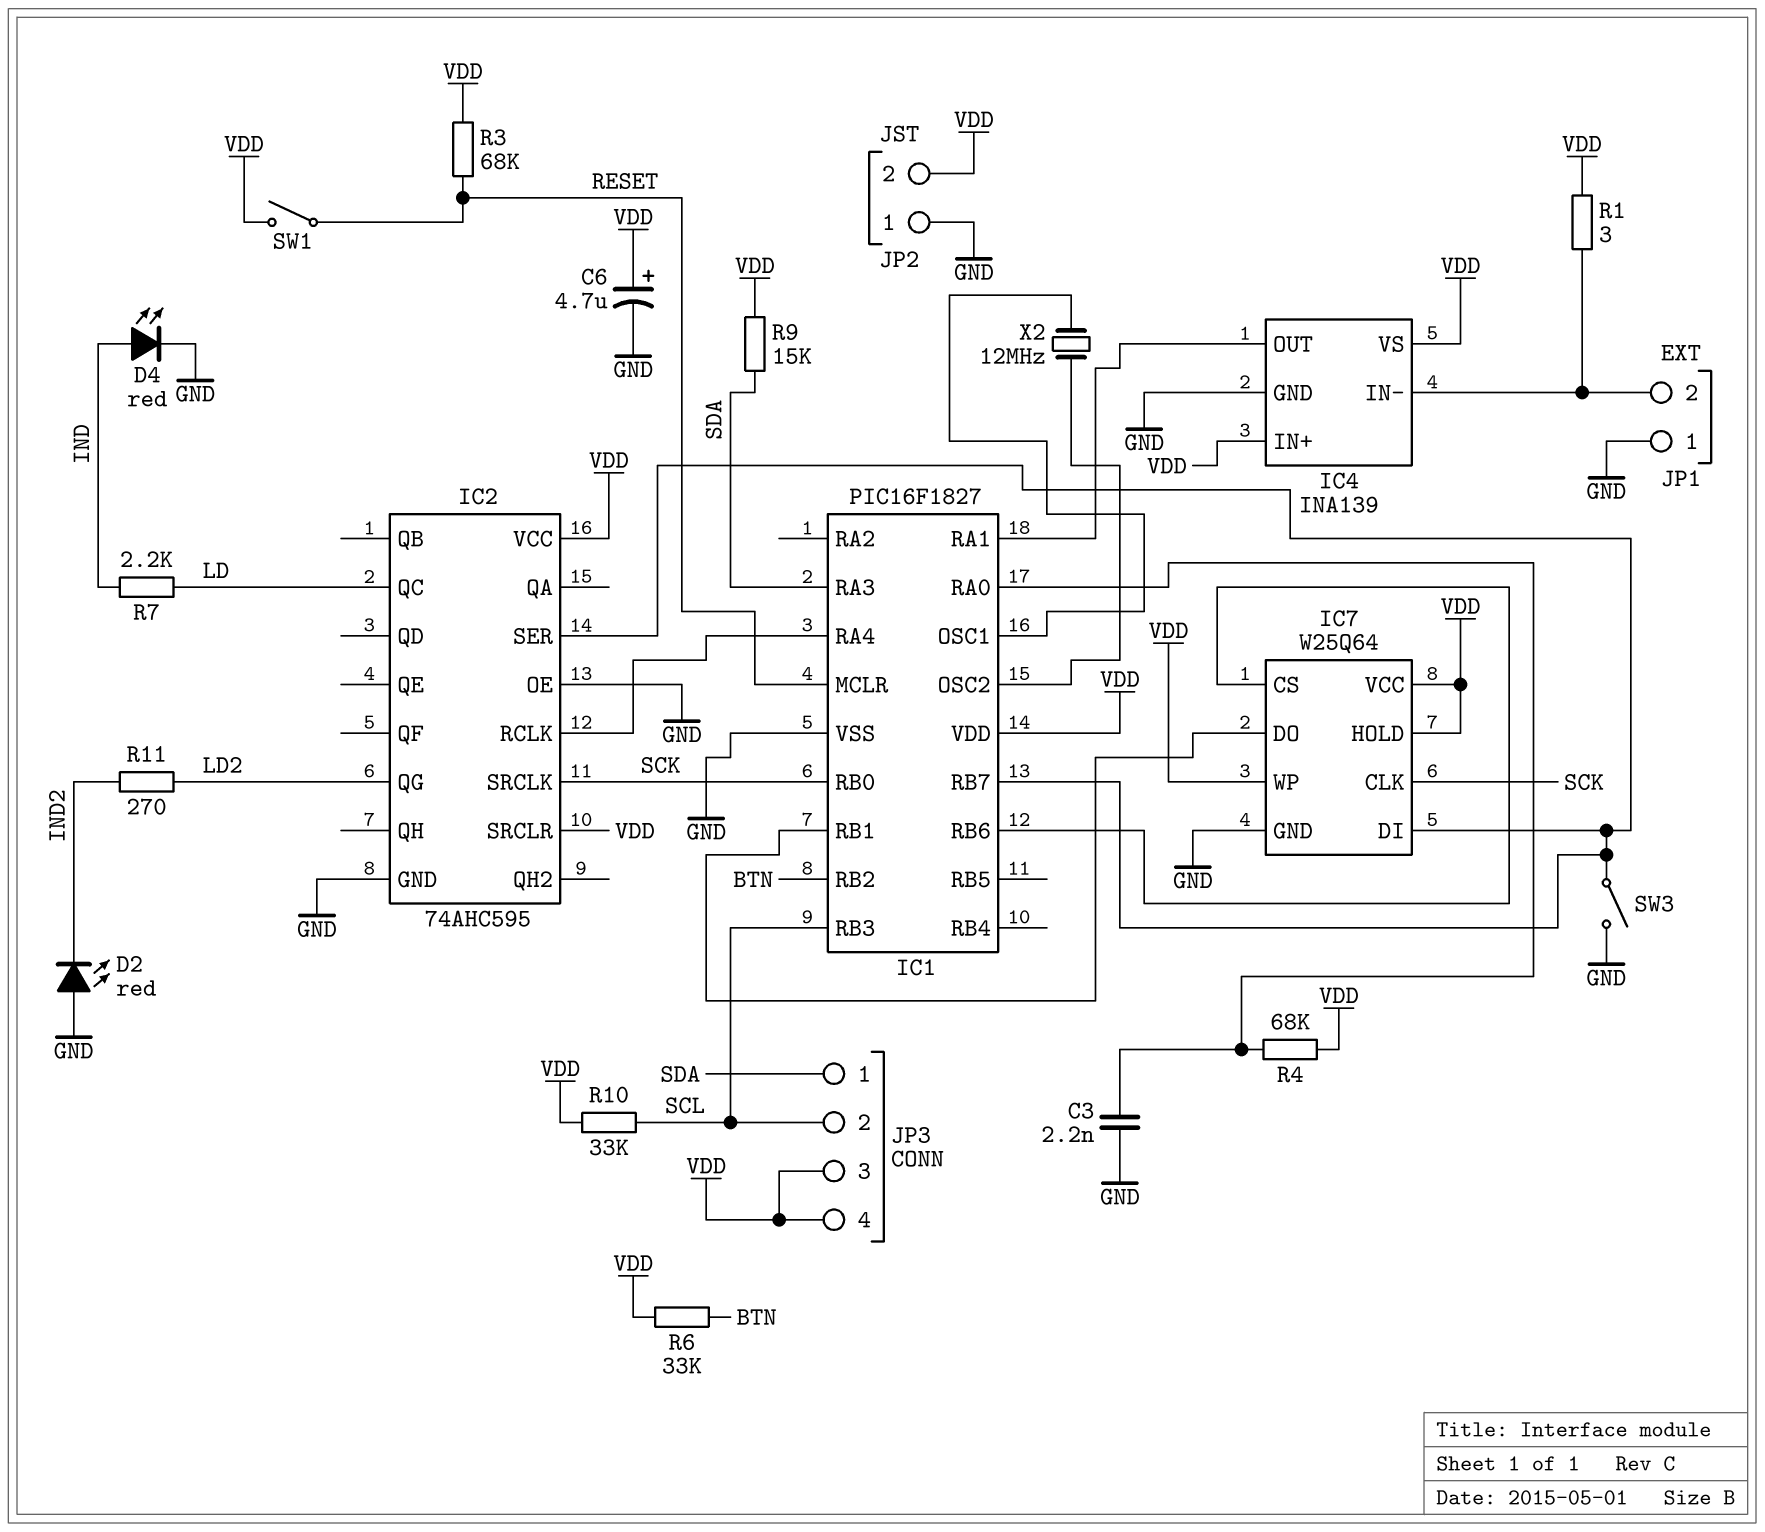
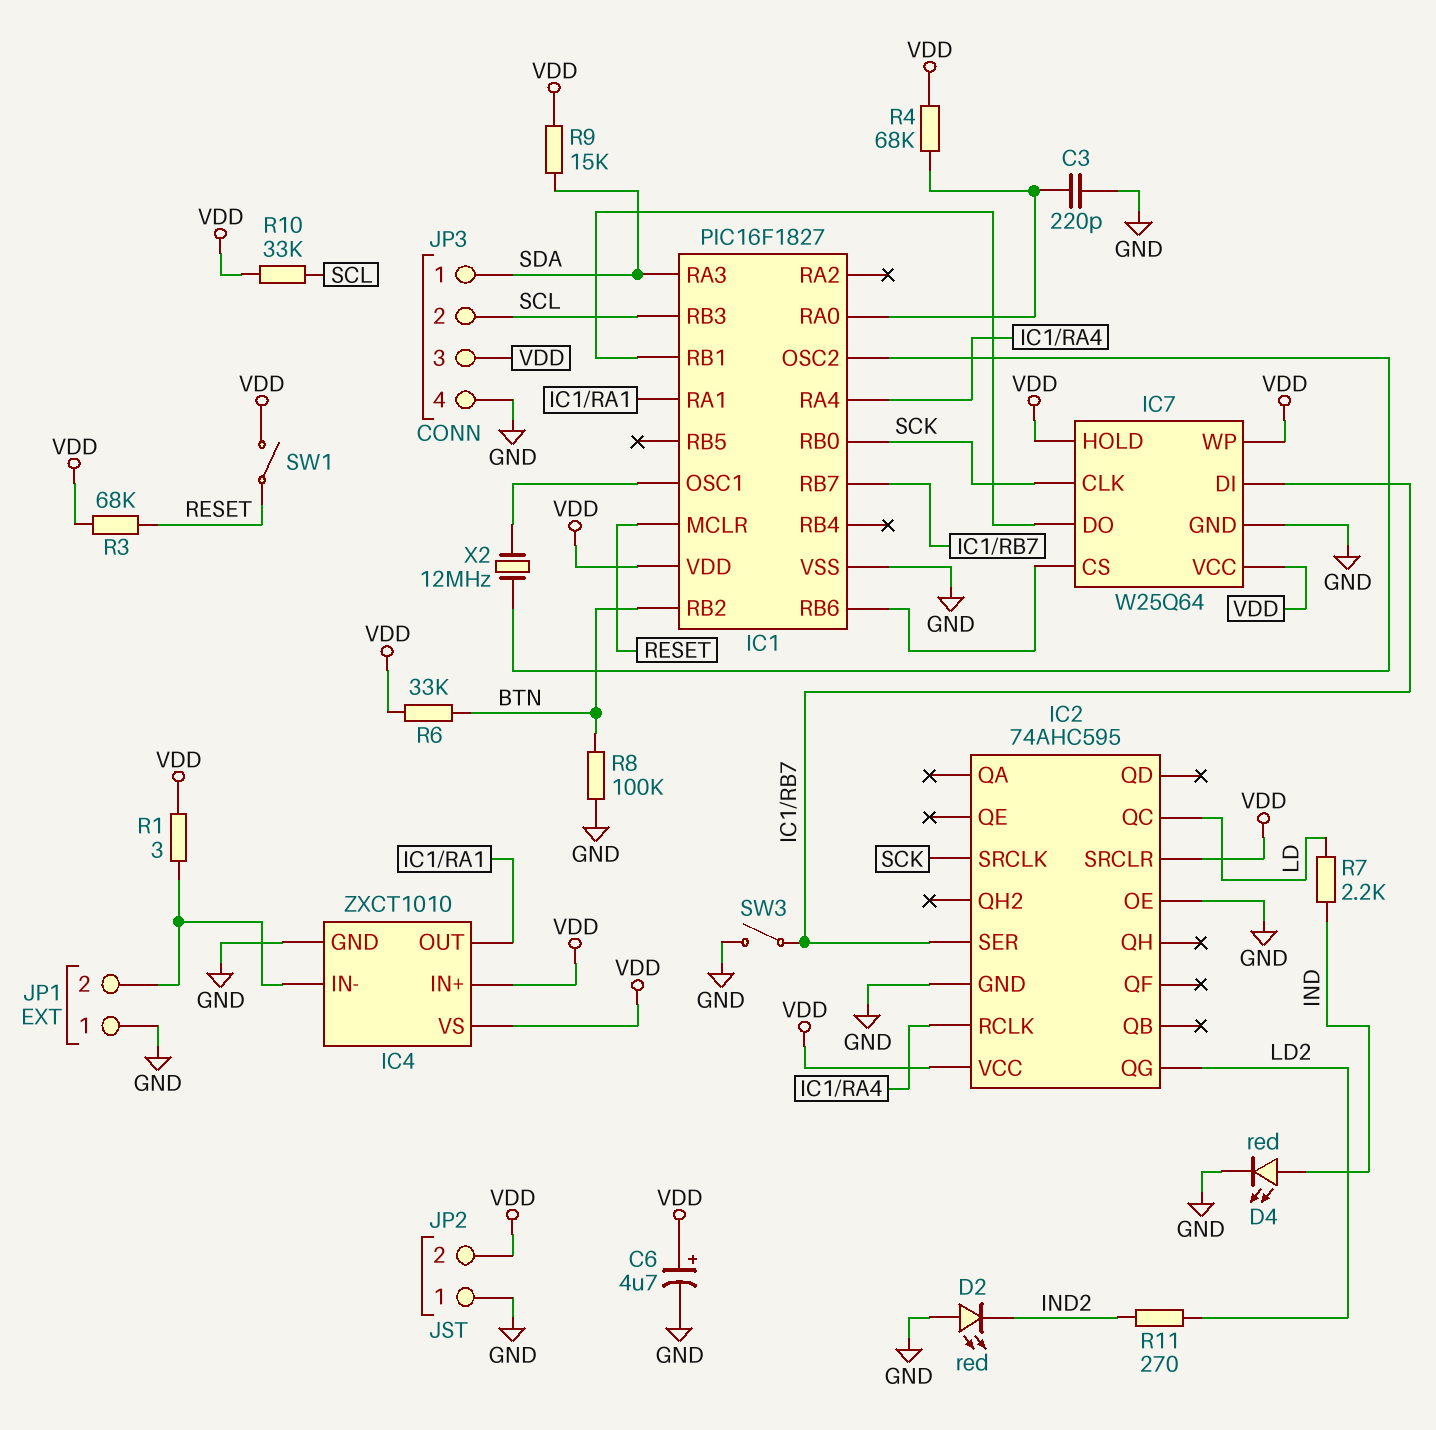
C3: 2.2nF (GND, IC1/RA0) -> 220pF (GND, IC1/RA0)
IC4: INA139 -> ZXCT1010
JP3 pin 4: VDD -> GND
R8: none -> 100k (BTN, GND)

